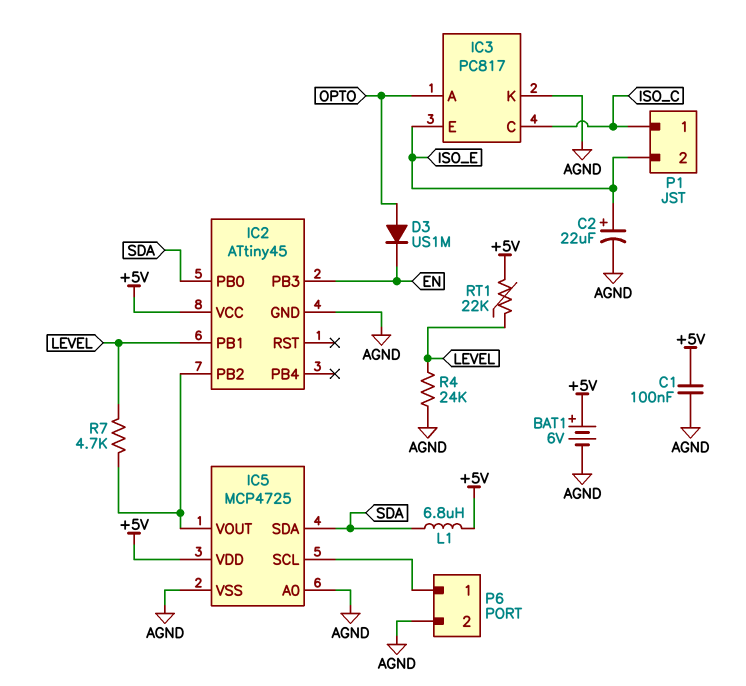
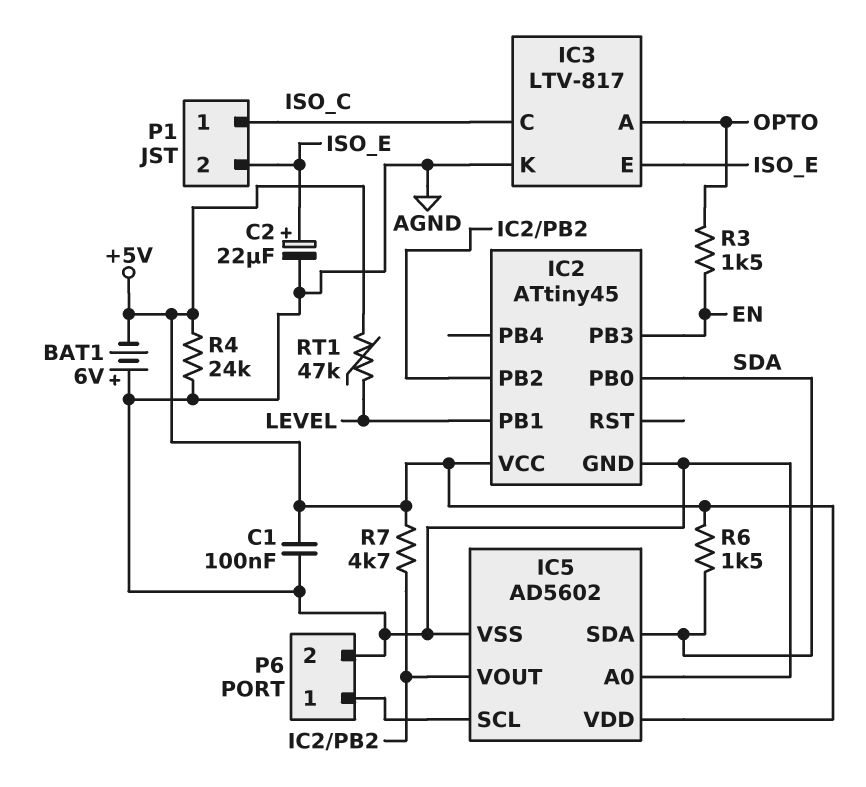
BAT1: 6V (plus +5V, minus AGND) -> 6V (plus AGND, minus +5V)
D3: diode US1M (A OPTO, K EN) -> none
IC3: PC817 -> LTV-817
IC5: MCP4725 -> AD5602
L1: 6.8uH (+5V, SDA) -> none
R3: none -> 1.5k (EN, OPTO)
R4: 24k (AGND, LEVEL) -> 24k (+5V, AGND)
R6: none -> 1.5k (+5V, SDA)
R7: 4.7k (IC2/PB2, LEVEL) -> 4.7k (+5V, IC2/PB2)
RT1: 22k (+5V, LEVEL) -> 47k (+5V, LEVEL)

